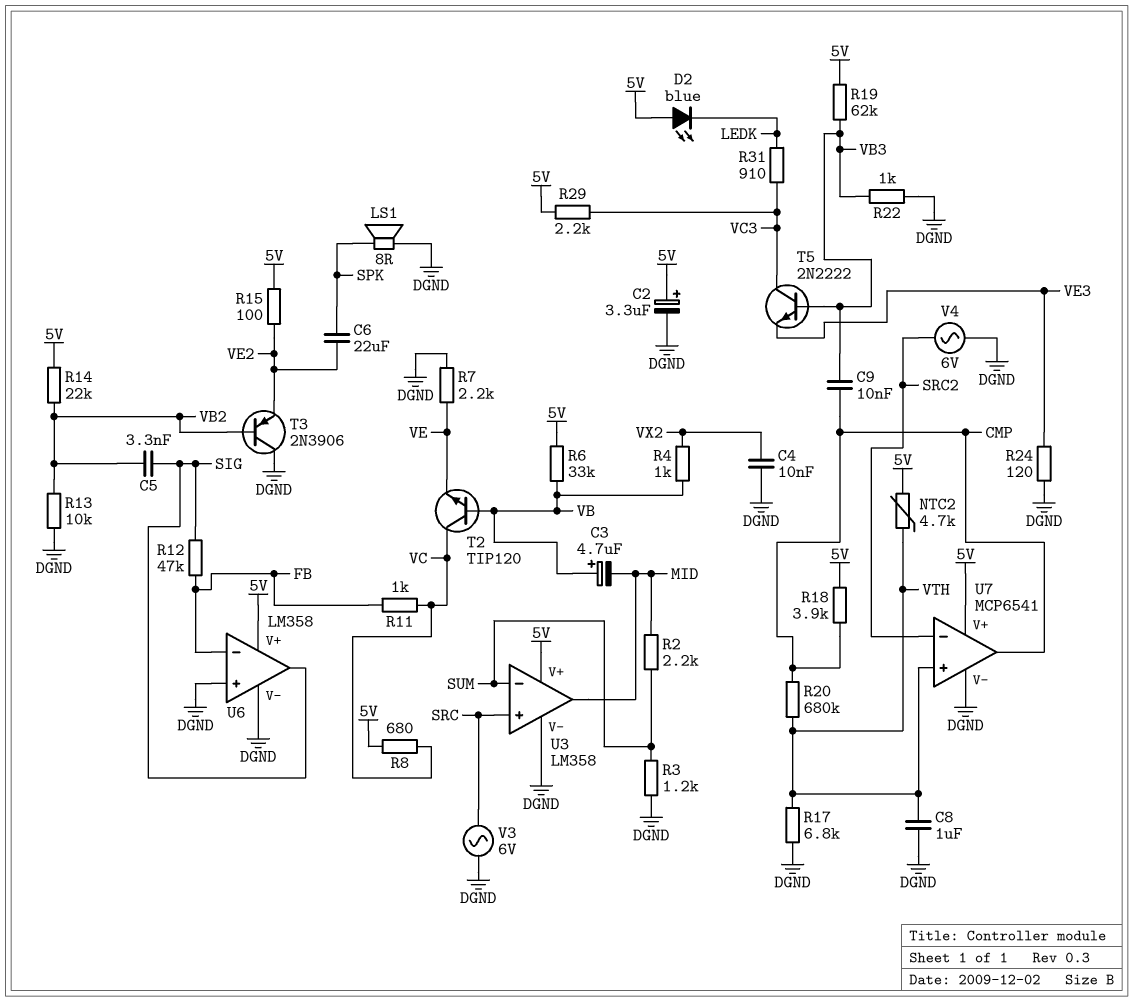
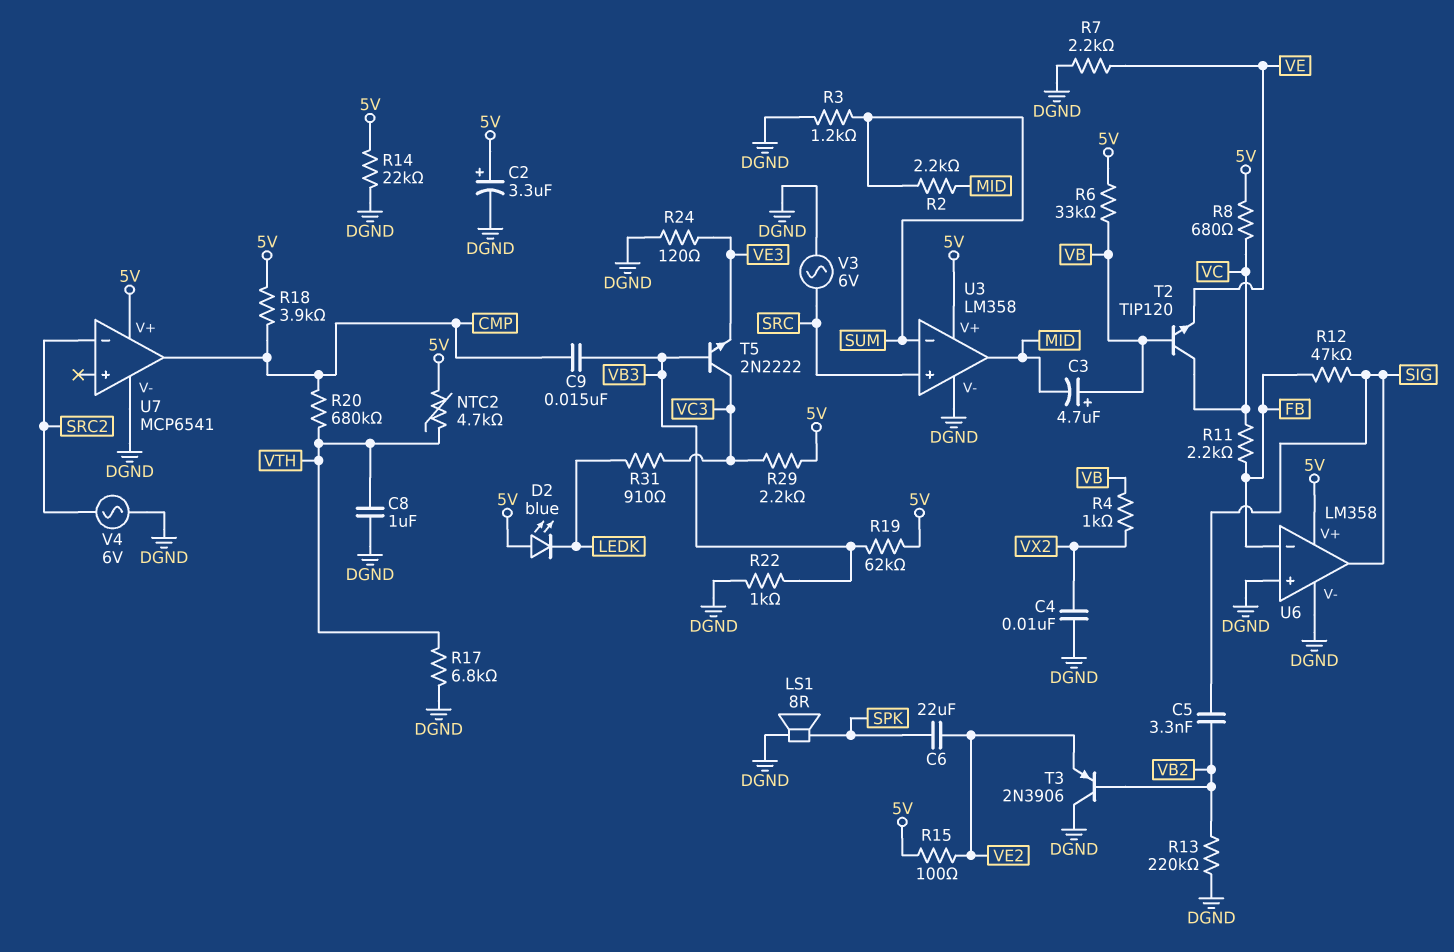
C9: 10nF (CMP, VB3) -> 15nF (CMP, VB3)
R11: 1k (FB, VC) -> 2.2k (FB, VC)
R13: 10k (DGND, VB2) -> 220k (DGND, VB2)
R14: 22k (5V, VB2) -> 22k (5V, DGND)
U7 pin in+: VTH -> none

